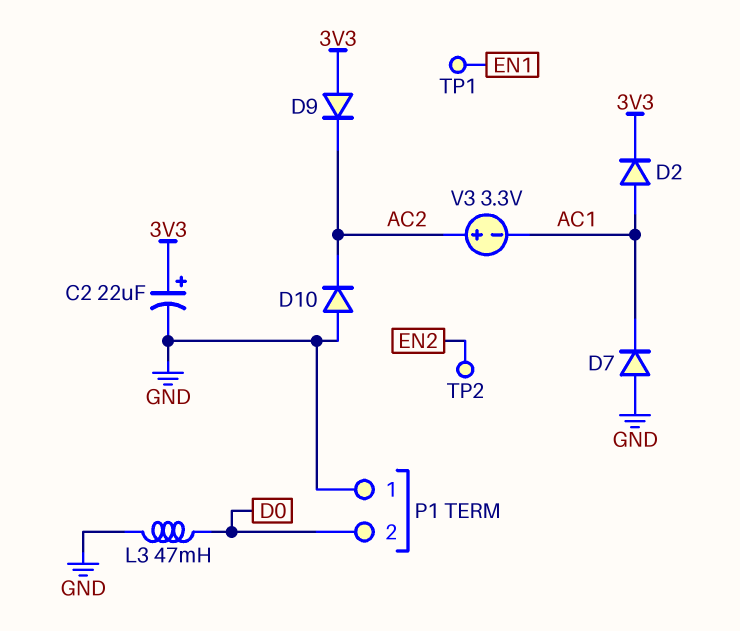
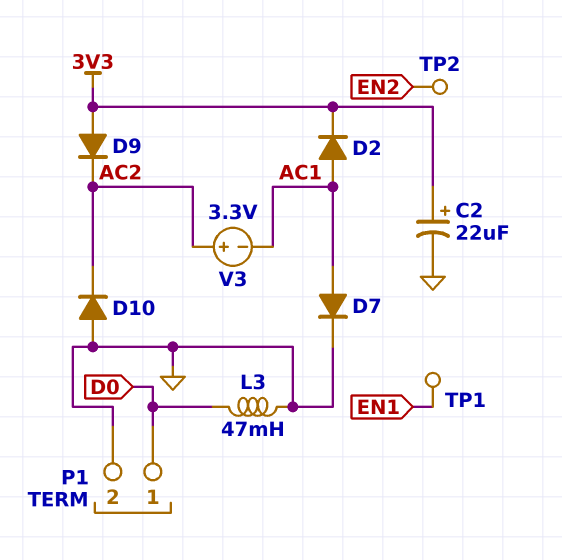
D7: diode (A GND, K AC1) -> diode (A AC1, K GND)
P1 pin 1: GND -> D0
P1 pin 2: D0 -> GND

